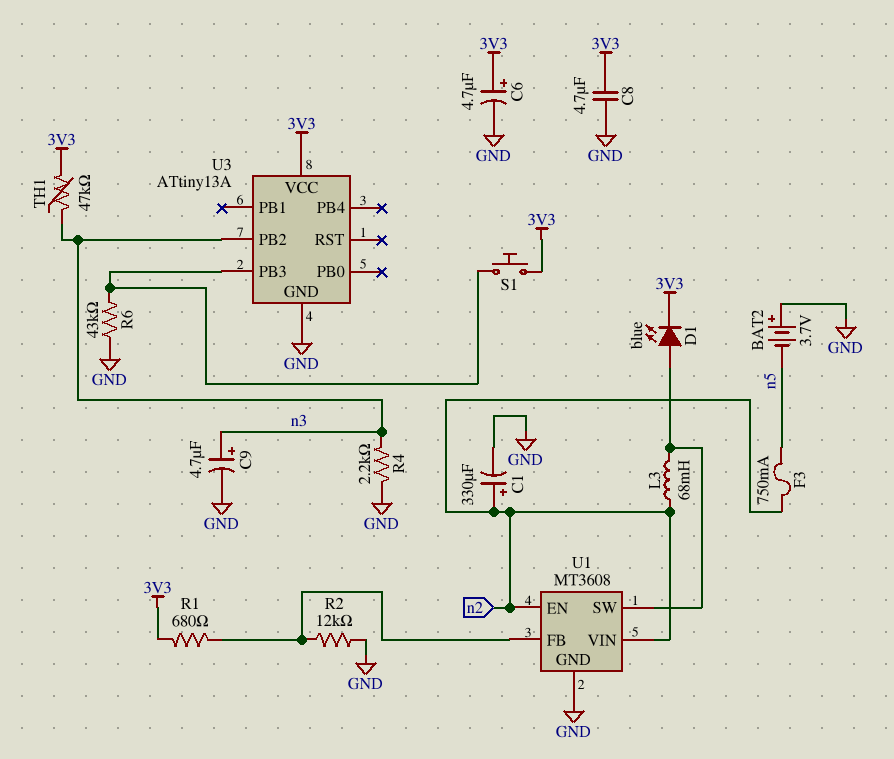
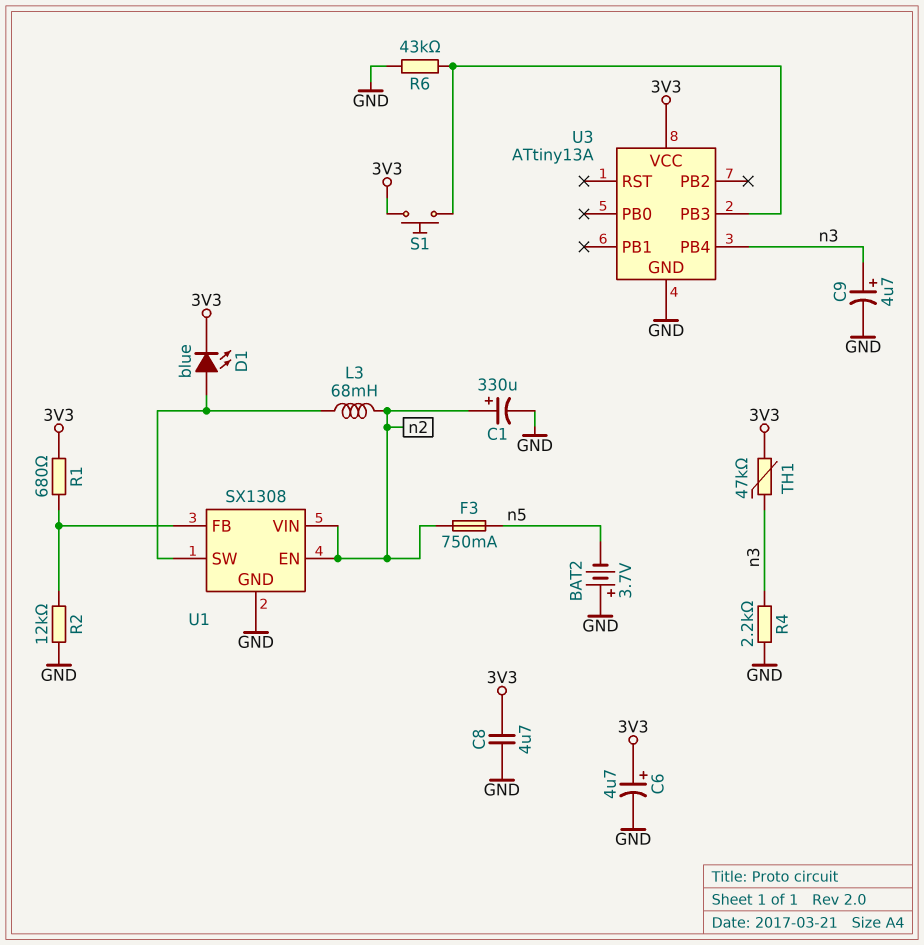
U1: MT3608 -> SX1308
U3 pin PB2: n3 -> none
U3 pin PB4: none -> n3

